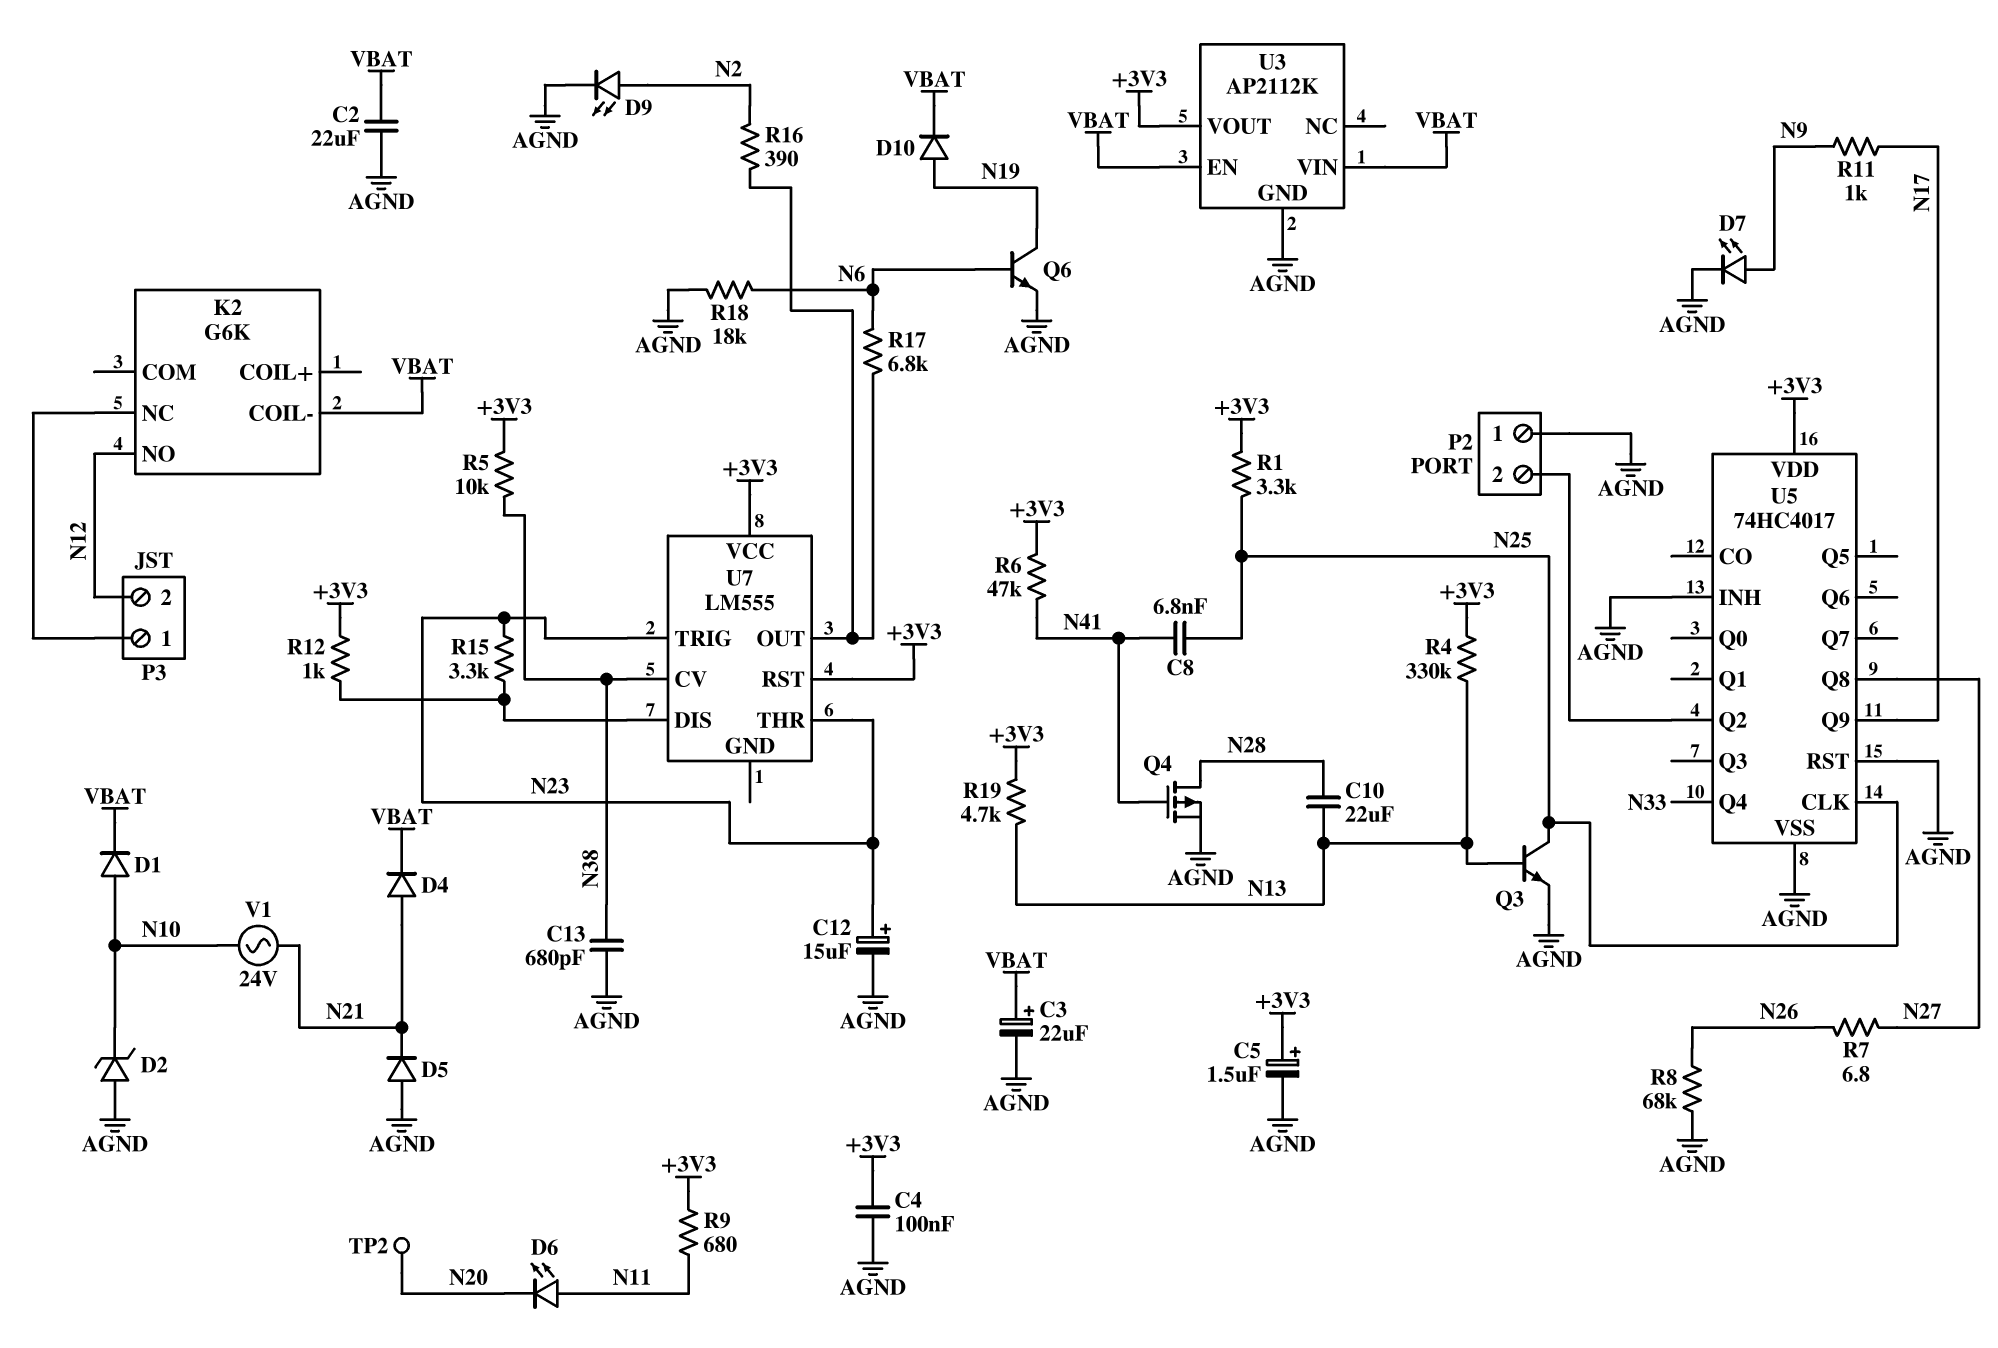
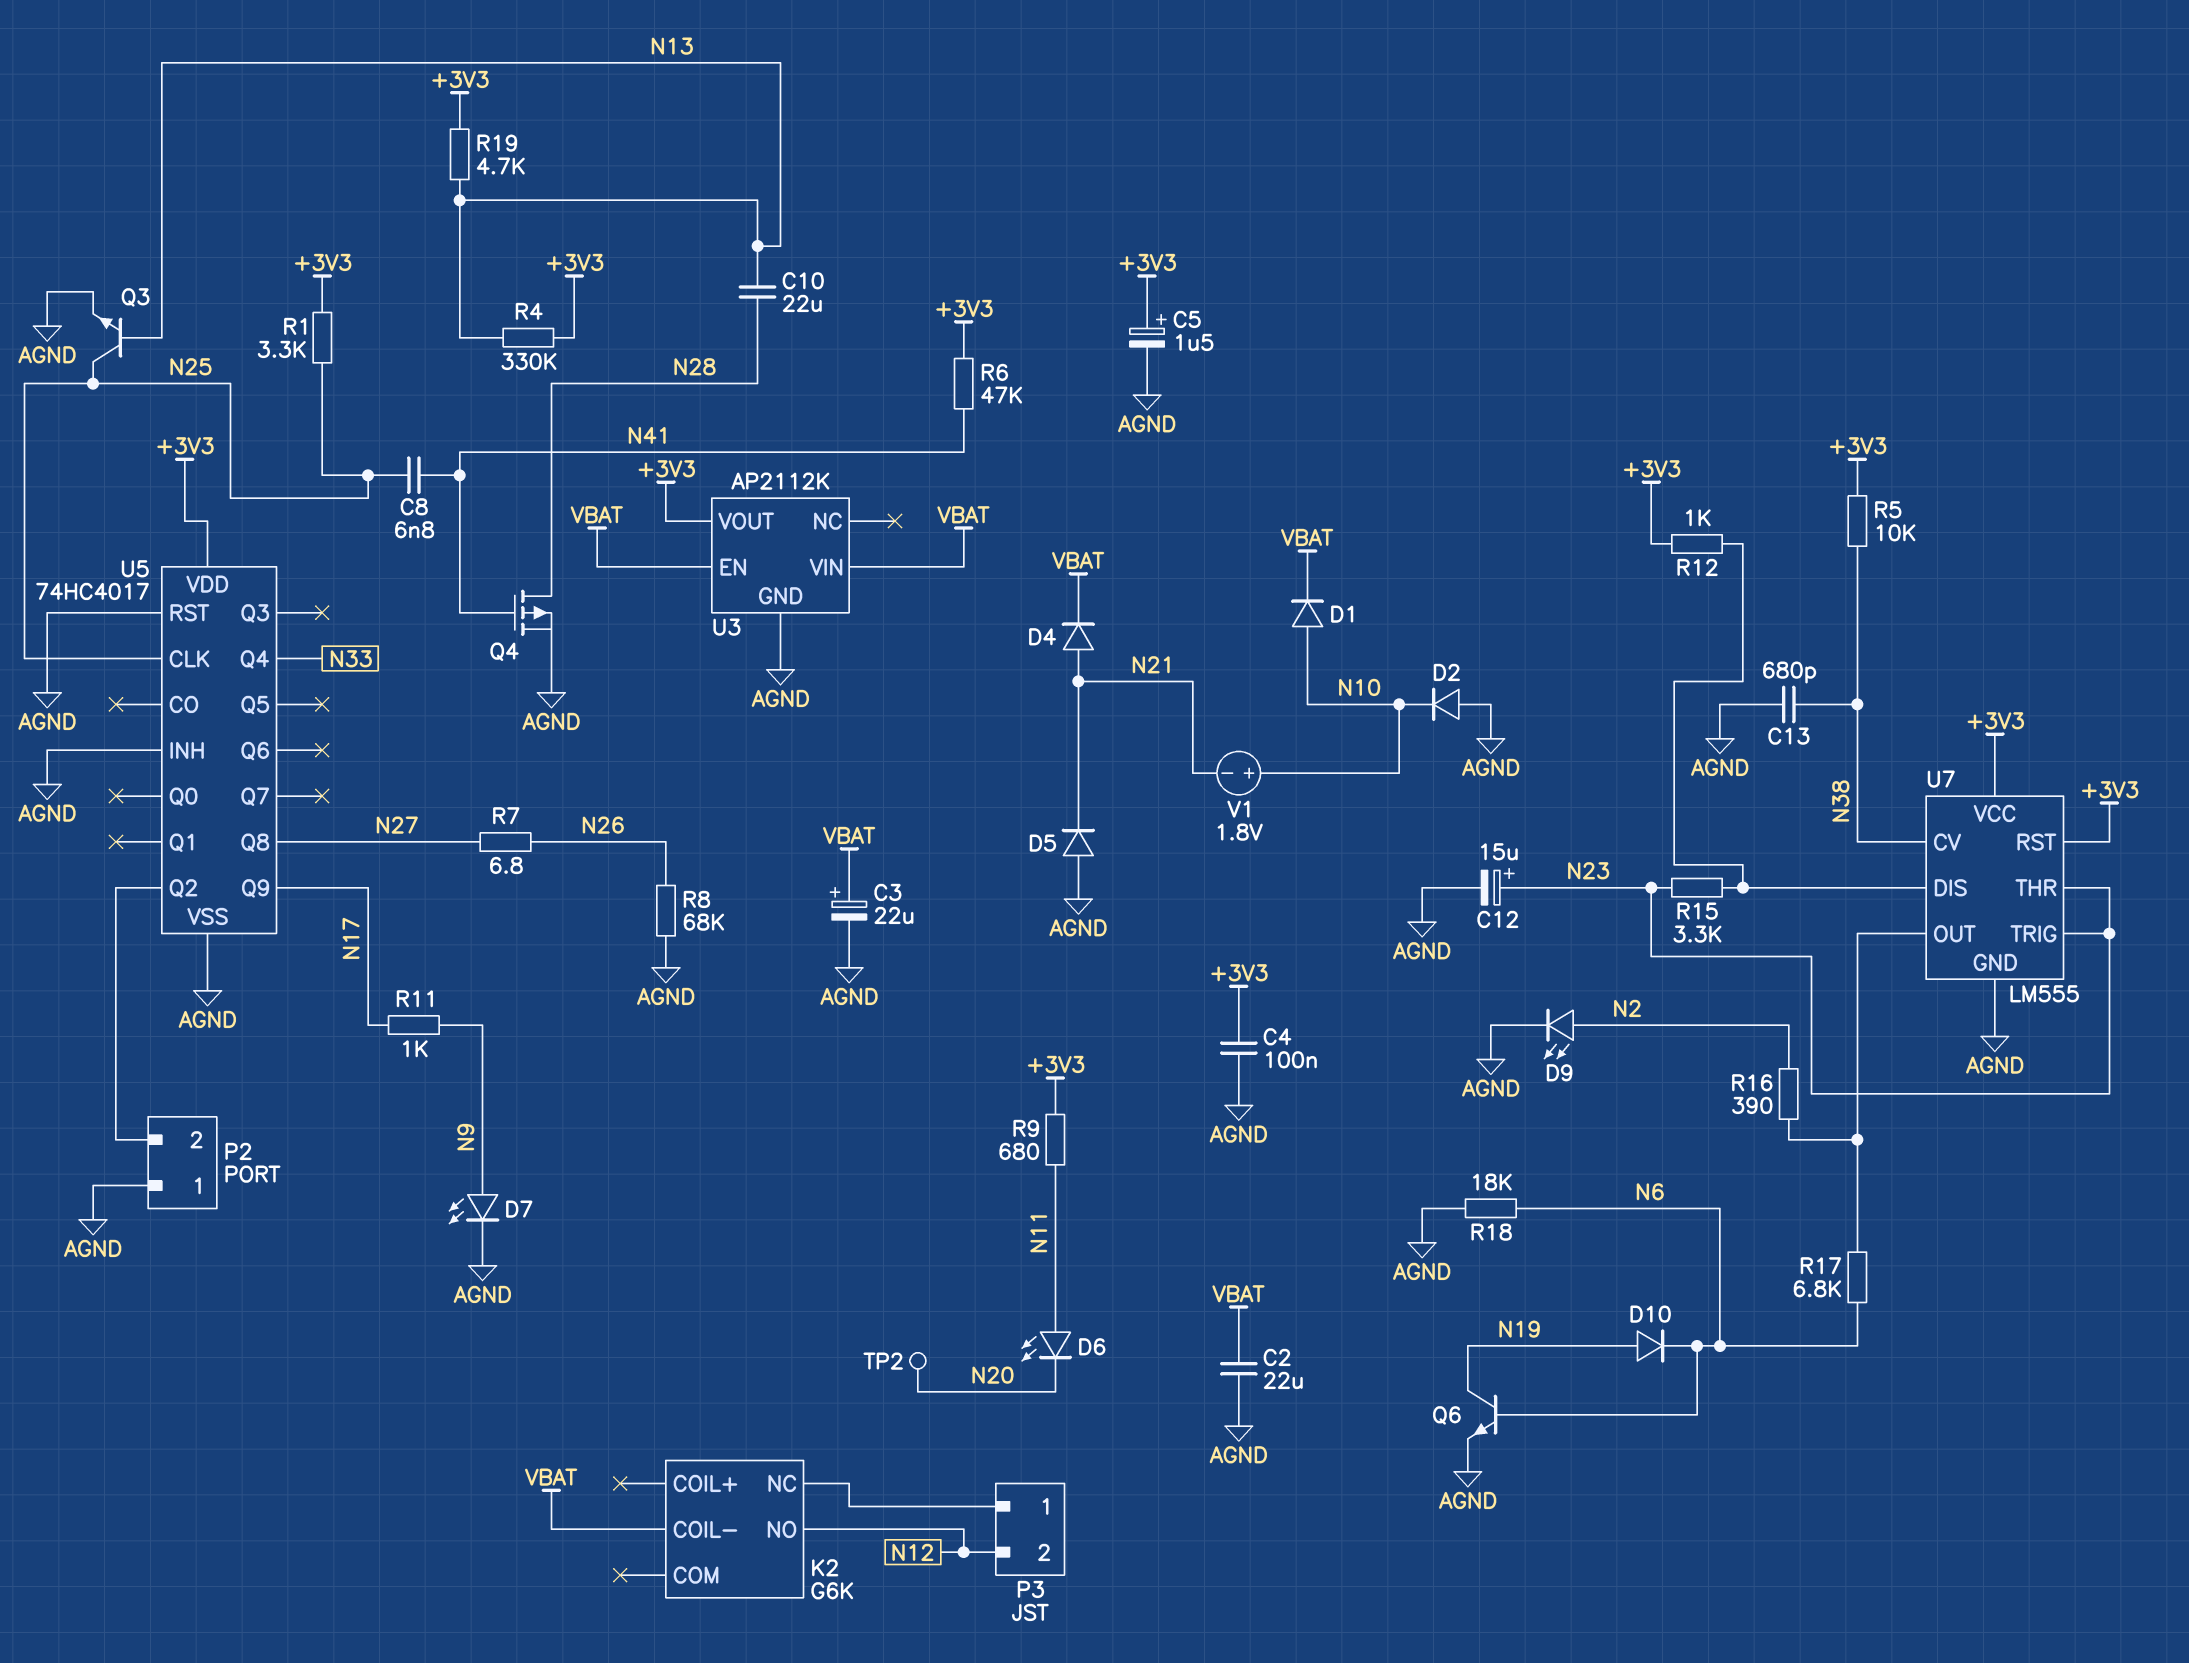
D2: zener (A AGND, K N10) -> diode (A AGND, K N10)
D10: diode (A N19, K VBAT) -> diode (A N19, K N6)
U7 pin GND: none -> AGND
V1: AC 24V (N10, N21) -> 1.8V (plus N10, minus N21)

